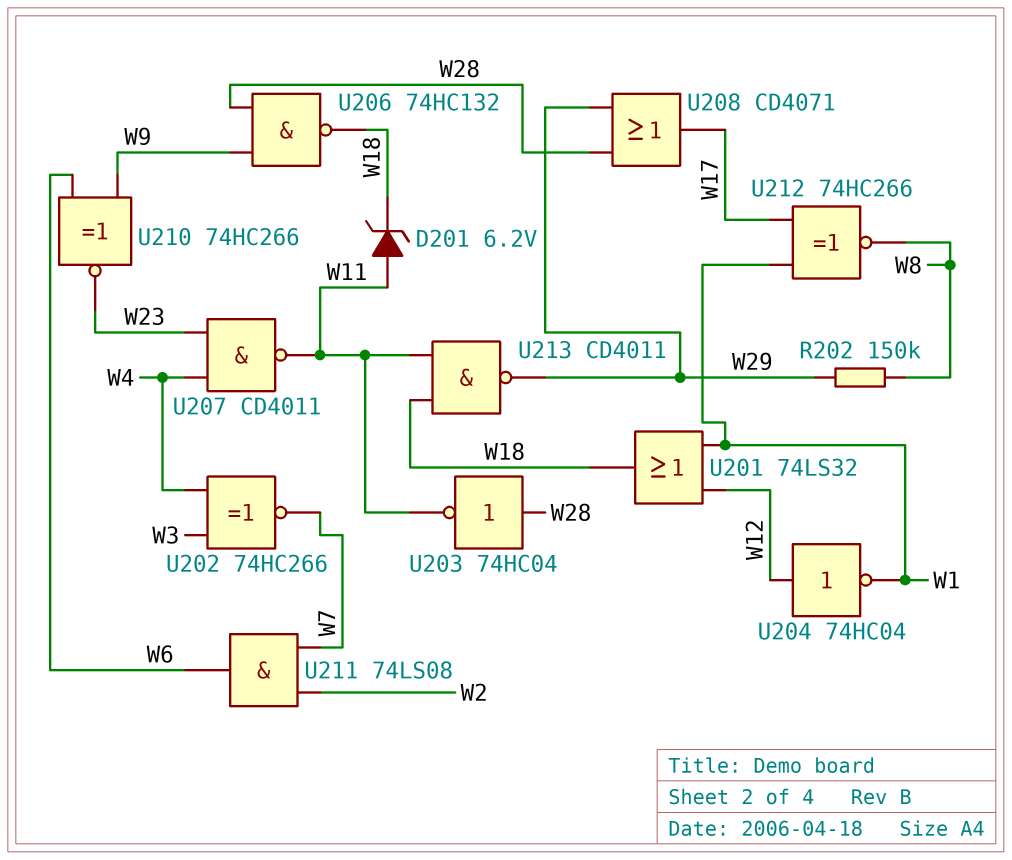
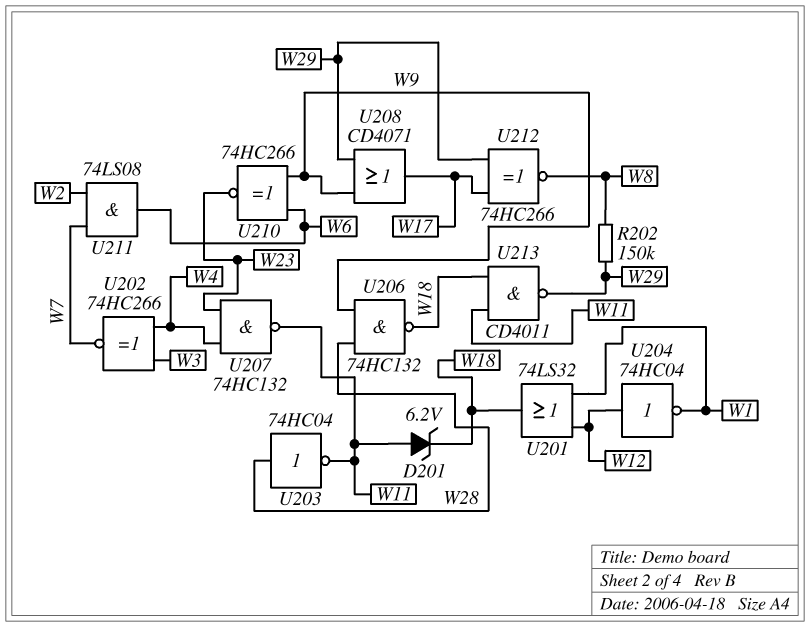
U207: NAND CD4011 (in W4, in W23, out W11) -> NAND 74HC132 (in W4, in W23, out W11)
U208: OR CD4071 (in W28, in W29, out W17) -> OR CD4071 (in W9, in W29, out W17)
U212: XNOR 74HC266 (in W1, in W17, out W8) -> XNOR 74HC266 (in W17, in W29, out W8)

